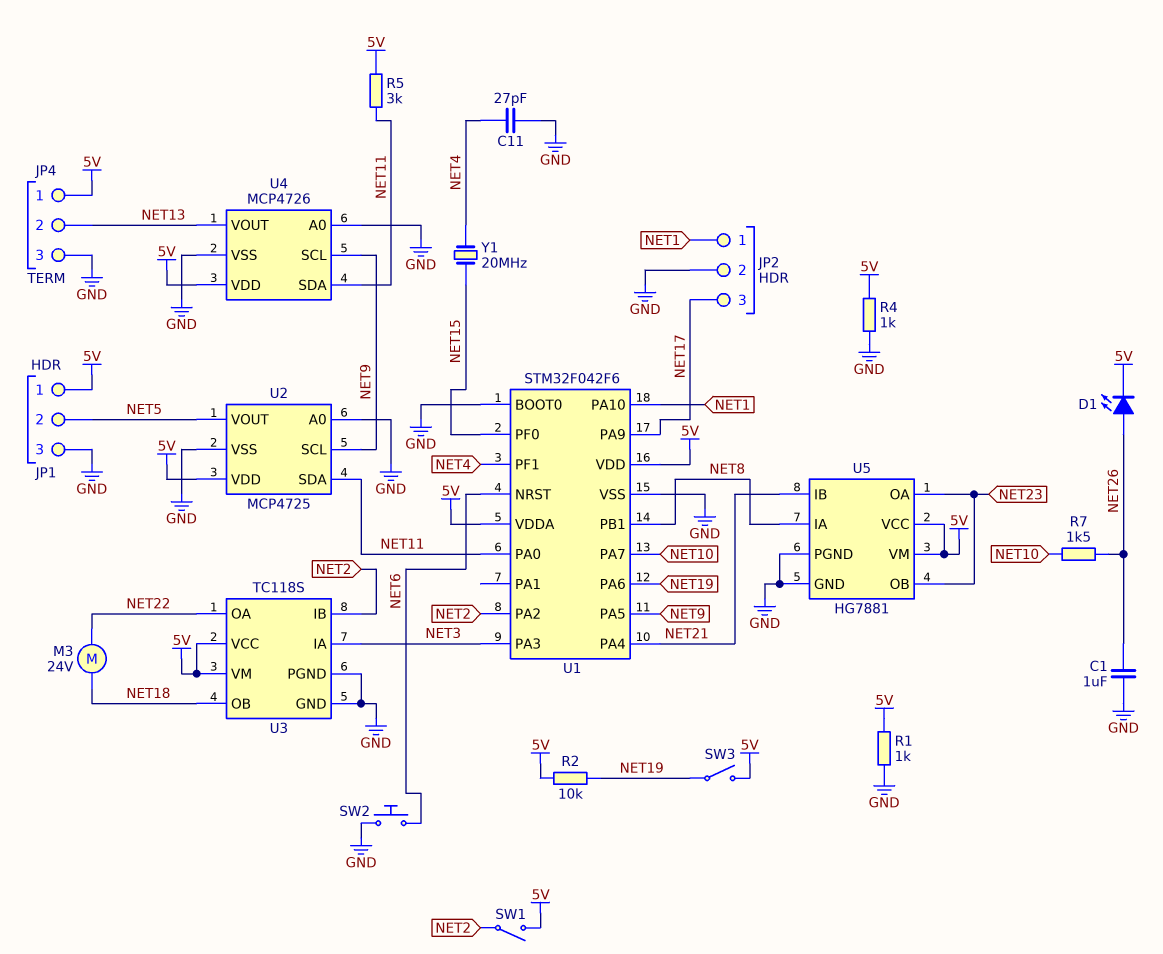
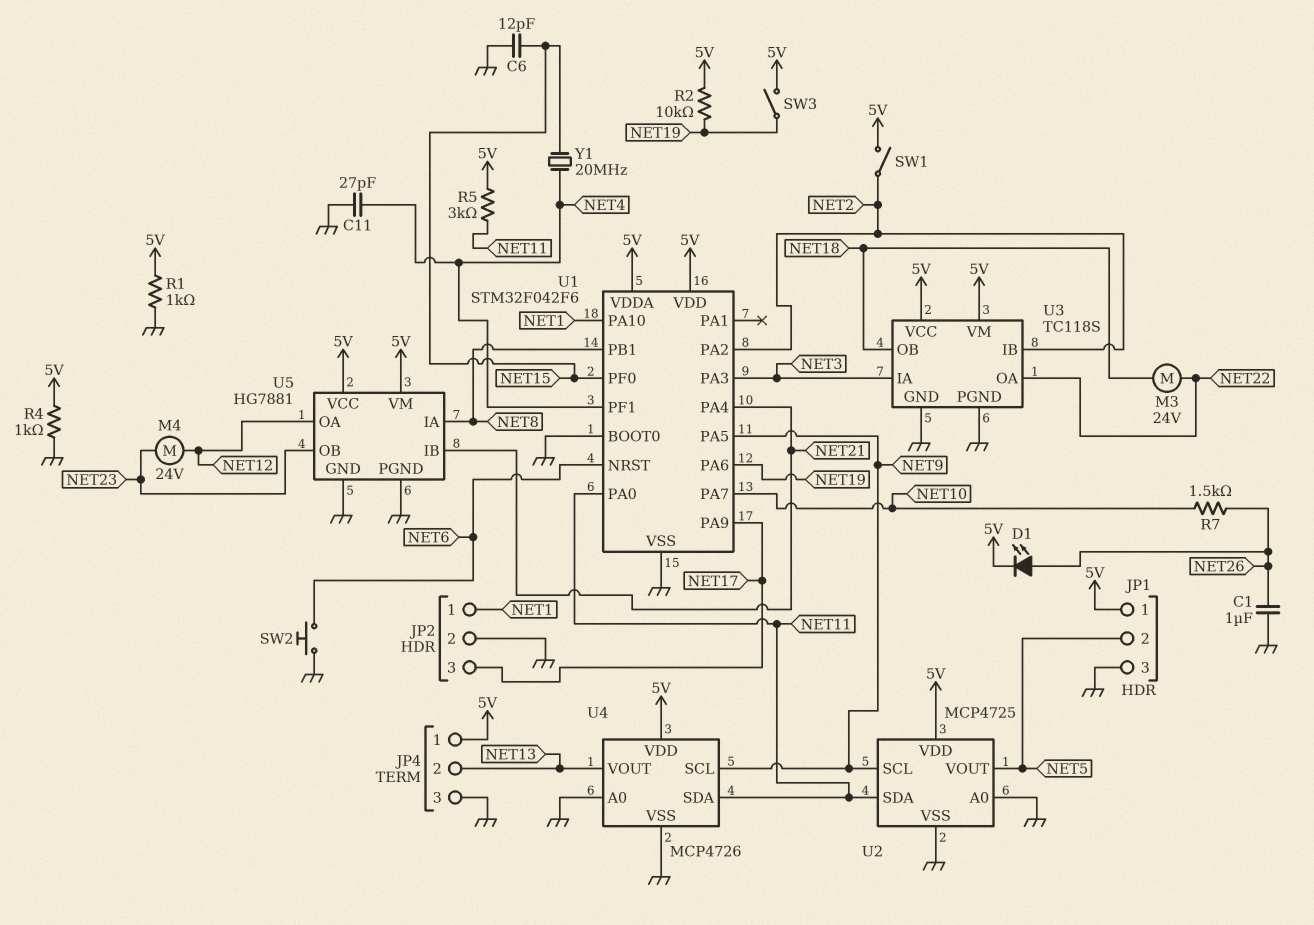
C6: none -> 12pF (GND, NET15)
M4: none -> motor 24V (NET12, NET23)
U5 pin OA: NET23 -> NET12

